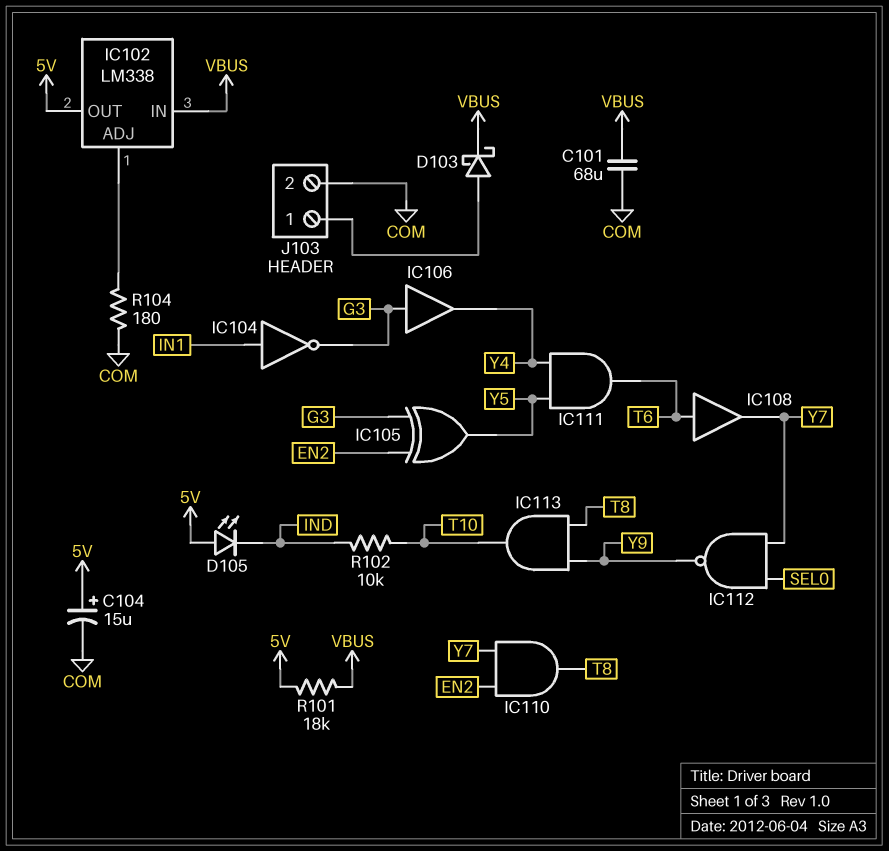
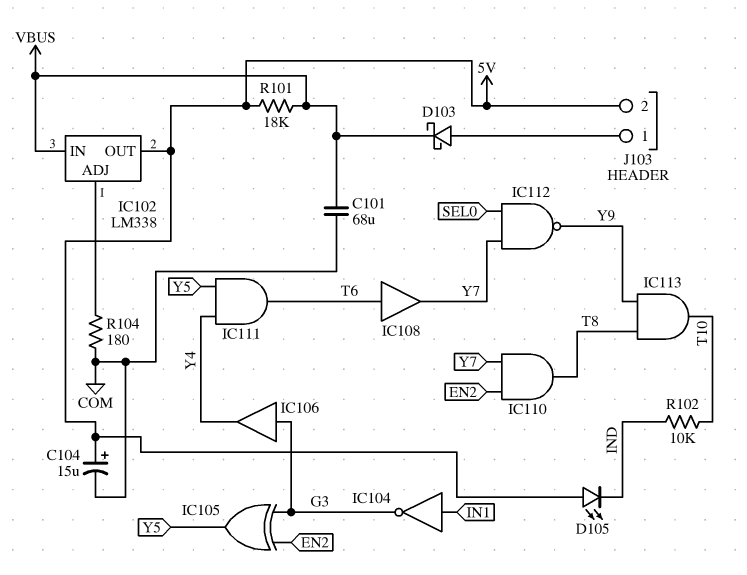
J103 pin 2: COM -> 5V

